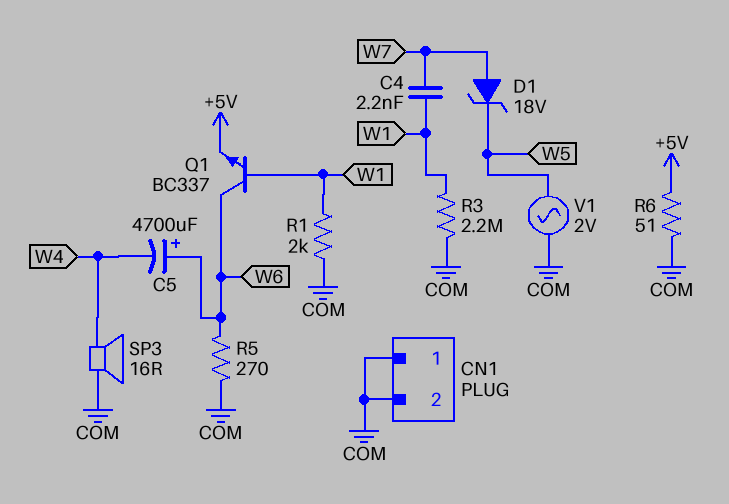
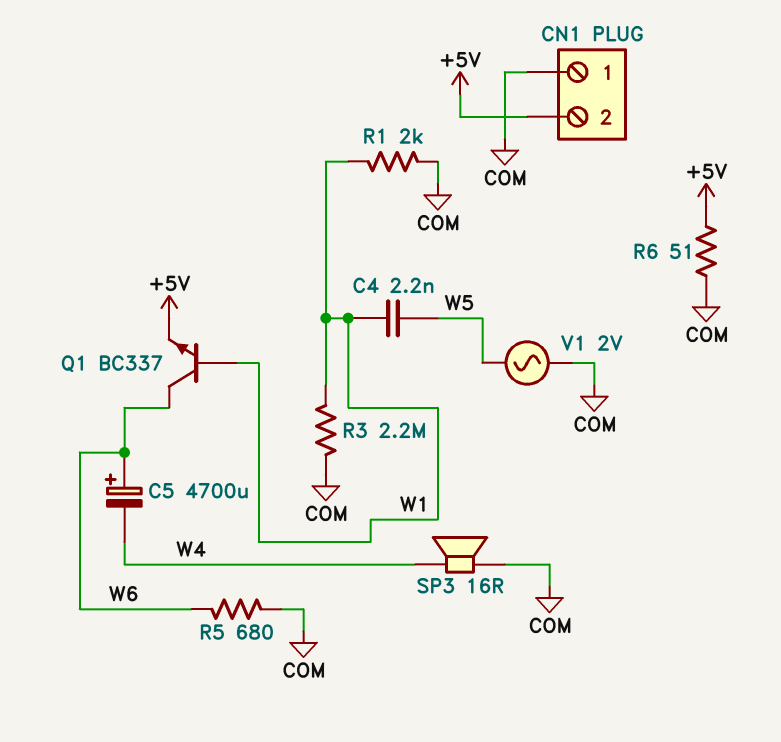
C4: 2.2nF (W1, W7) -> 2.2nF (W1, W5)
CN1 pin 2: COM -> +5V
D1: zener 18V (A W7, K W5) -> none
R5: 270 (COM, W6) -> 680 (COM, W6)

